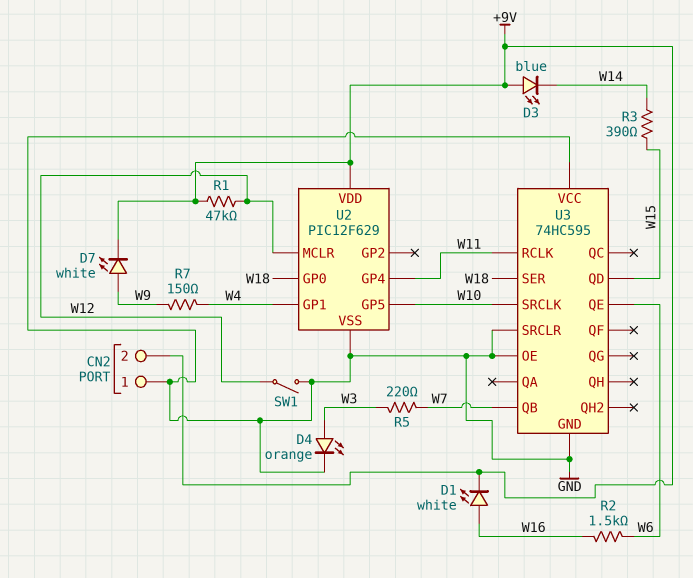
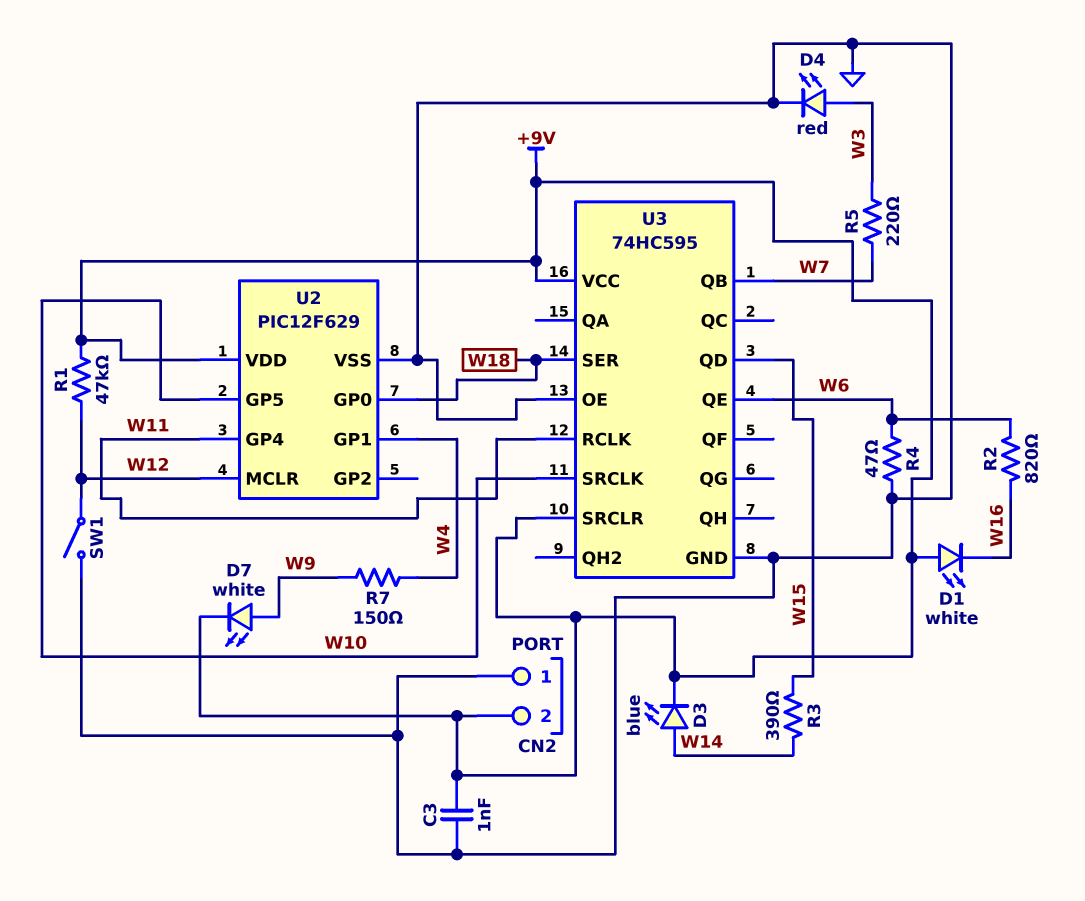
C3: none -> 1nF (+9V, GND)
D1: LED white (A W16, K +9V) -> LED white (A +9V, K W16)
D3: LED blue (A +9V, K W14) -> LED blue (A W14, K +9V)
D4: LED orange (A W3, K GND) -> LED red (A W3, K GND)
R2: 1.5k (W6, W16) -> 820 (W6, W16)
R4: none -> 47 (GND, W6)
U3 pin SRCLR: GND -> +9V
U3 pin VCC: GND -> +9V

